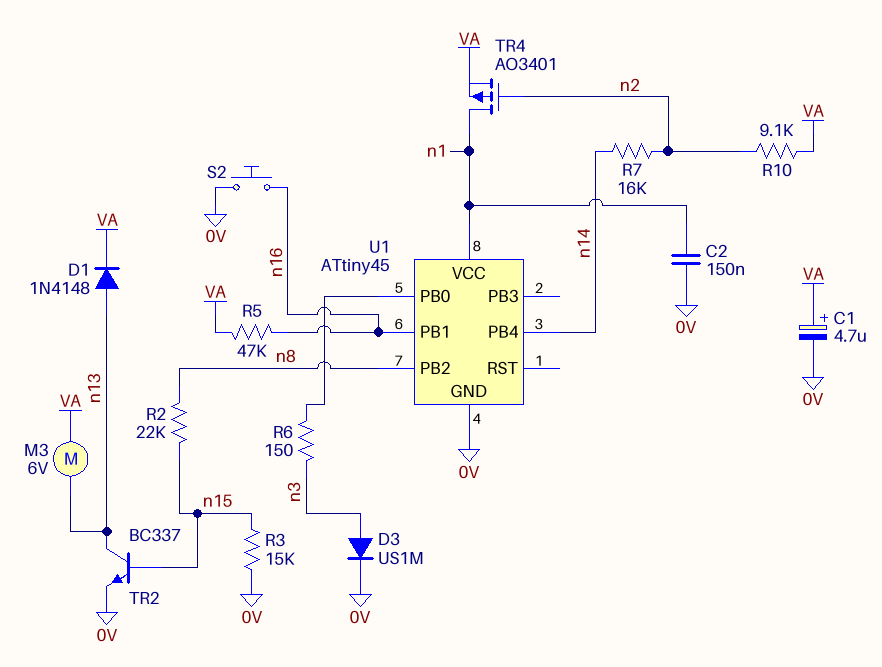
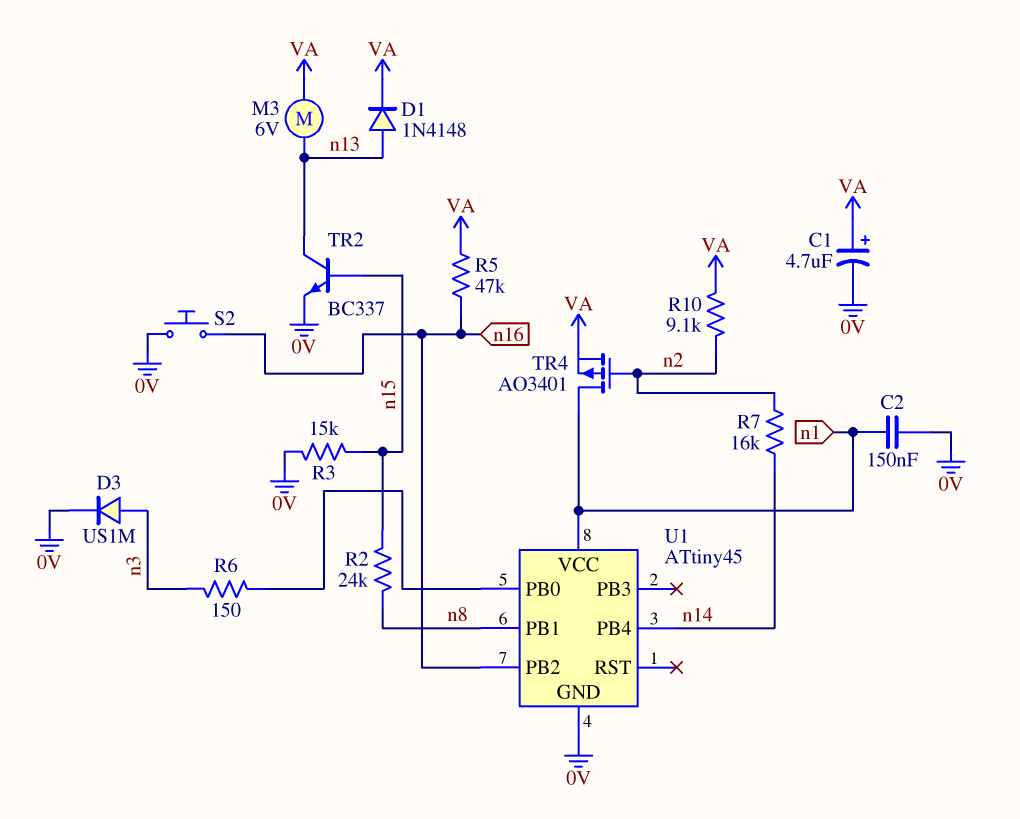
R2: 22k (n8, n15) -> 24k (n8, n15)
U1 pin PB1: n16 -> n8
U1 pin PB2: n8 -> n16

